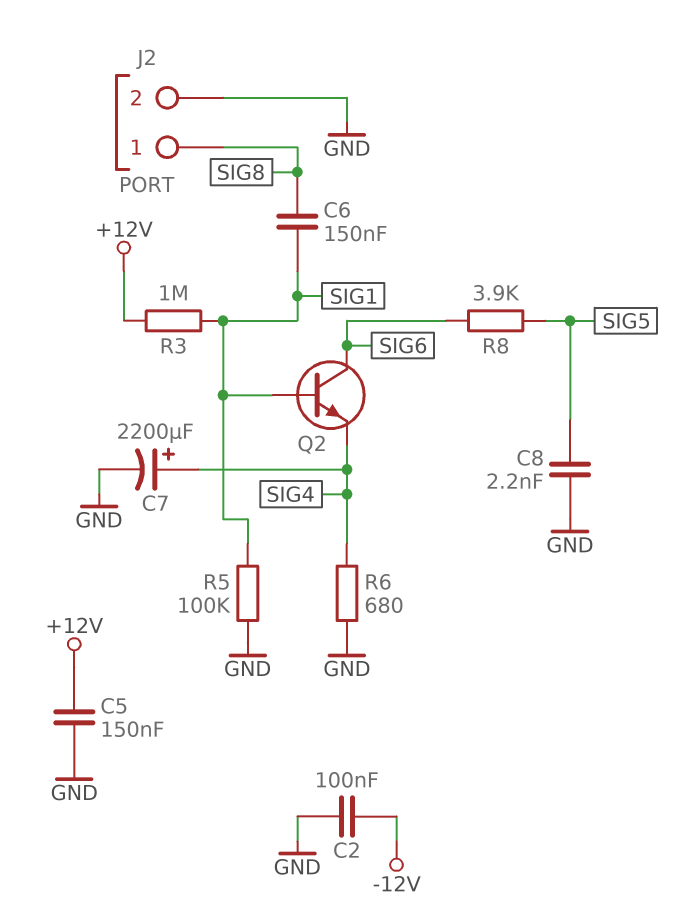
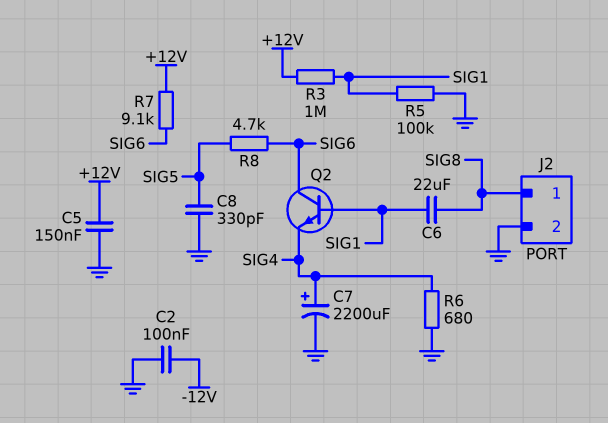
C6: 150nF (SIG1, SIG8) -> 22uF (SIG1, SIG8)
C8: 2.2nF (GND, SIG5) -> 330pF (GND, SIG5)
R7: none -> 9.1k (+12V, SIG6)
R8: 3.9k (SIG5, SIG6) -> 4.7k (SIG5, SIG6)

